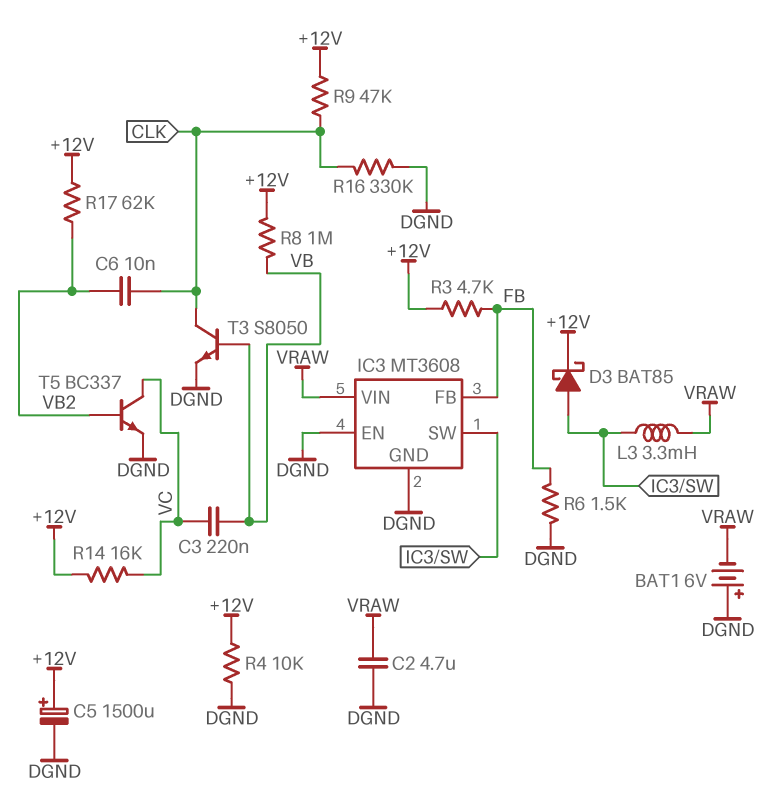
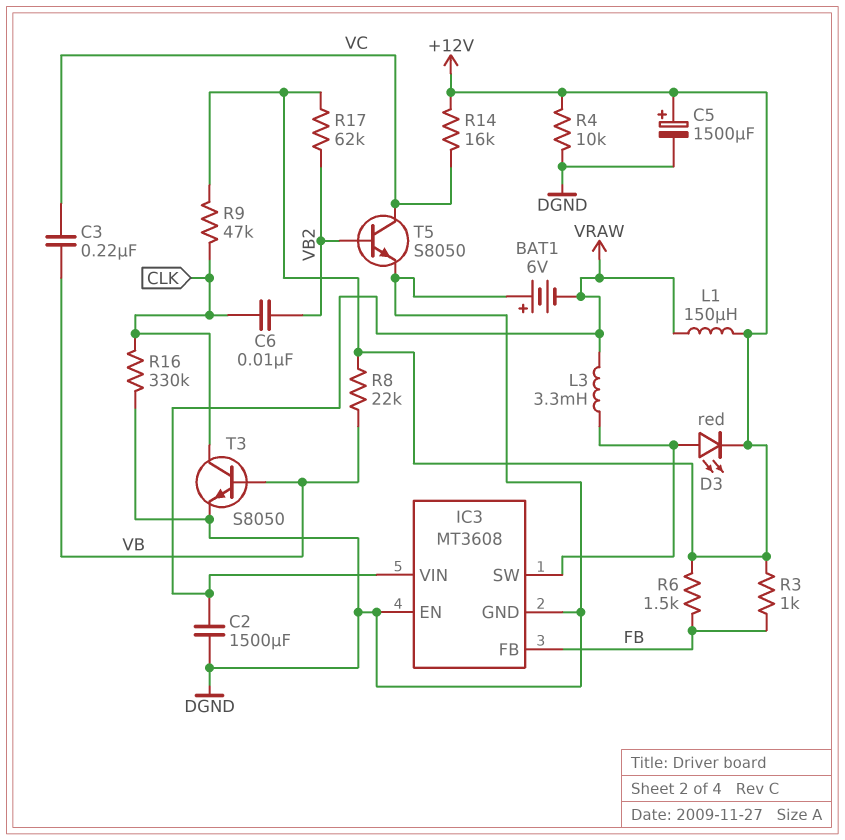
C2: 4.7uF (DGND, VRAW) -> 1500uF (DGND, VRAW)
D3: schottky BAT85 (A IC3/SW, K +12V) -> LED red (A IC3/SW, K +12V)
L1: none -> 150uH (+12V, VRAW)
R3: 4.7k (+12V, FB) -> 1k (+12V, FB)
R6: 1.5k (DGND, FB) -> 1.5k (+12V, FB)
R8: 1M (+12V, VB) -> 22k (+12V, VB)
T5: NPN BC337 (B VB2, C VC, E DGND) -> NPN S8050 (B VB2, C VC, E DGND)

